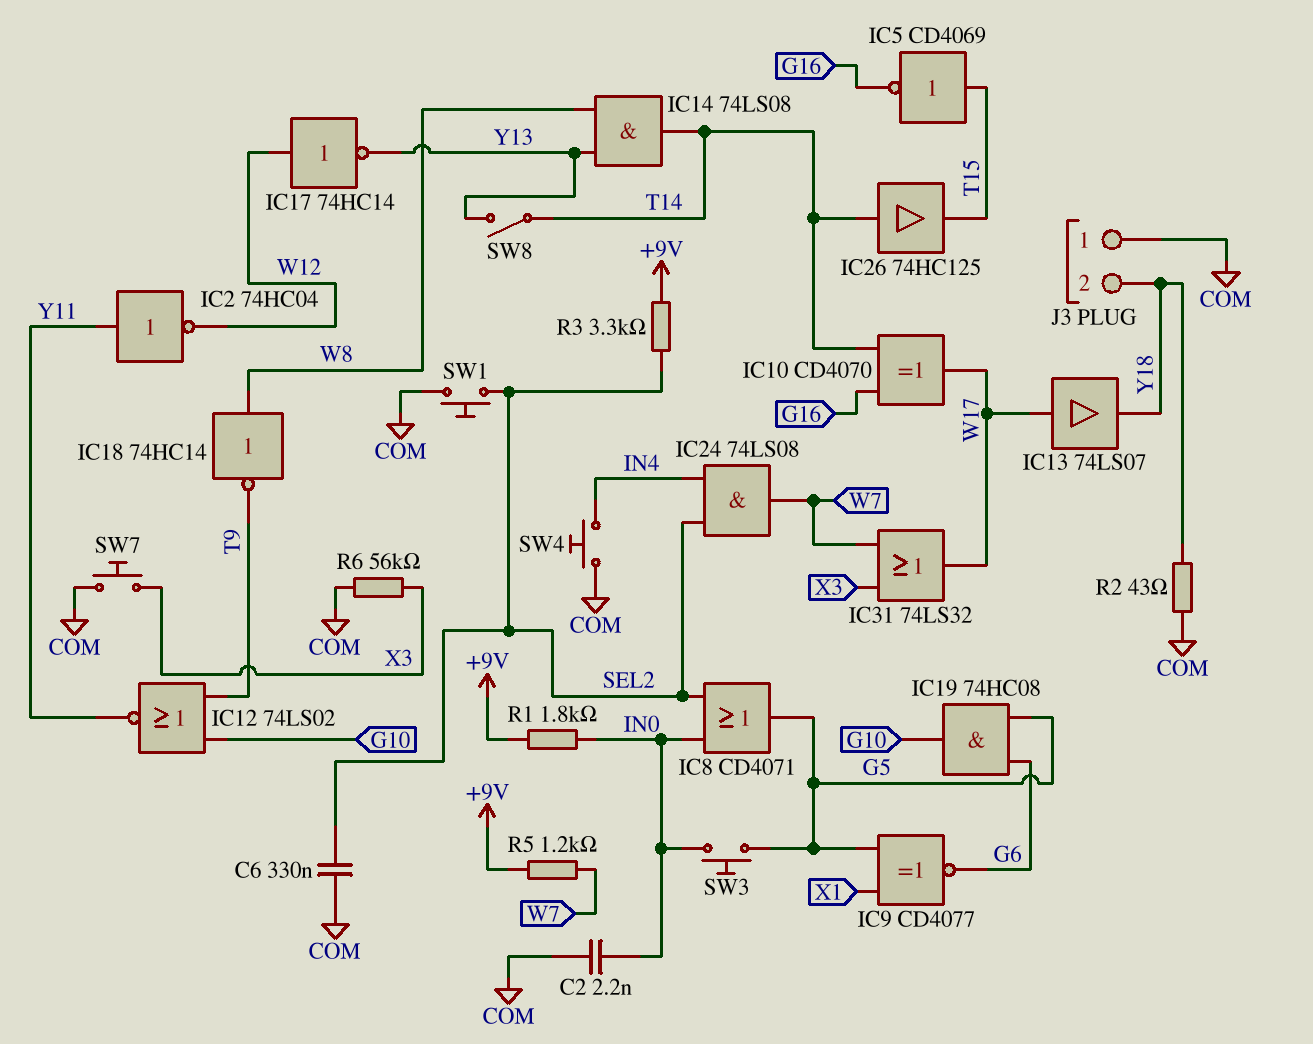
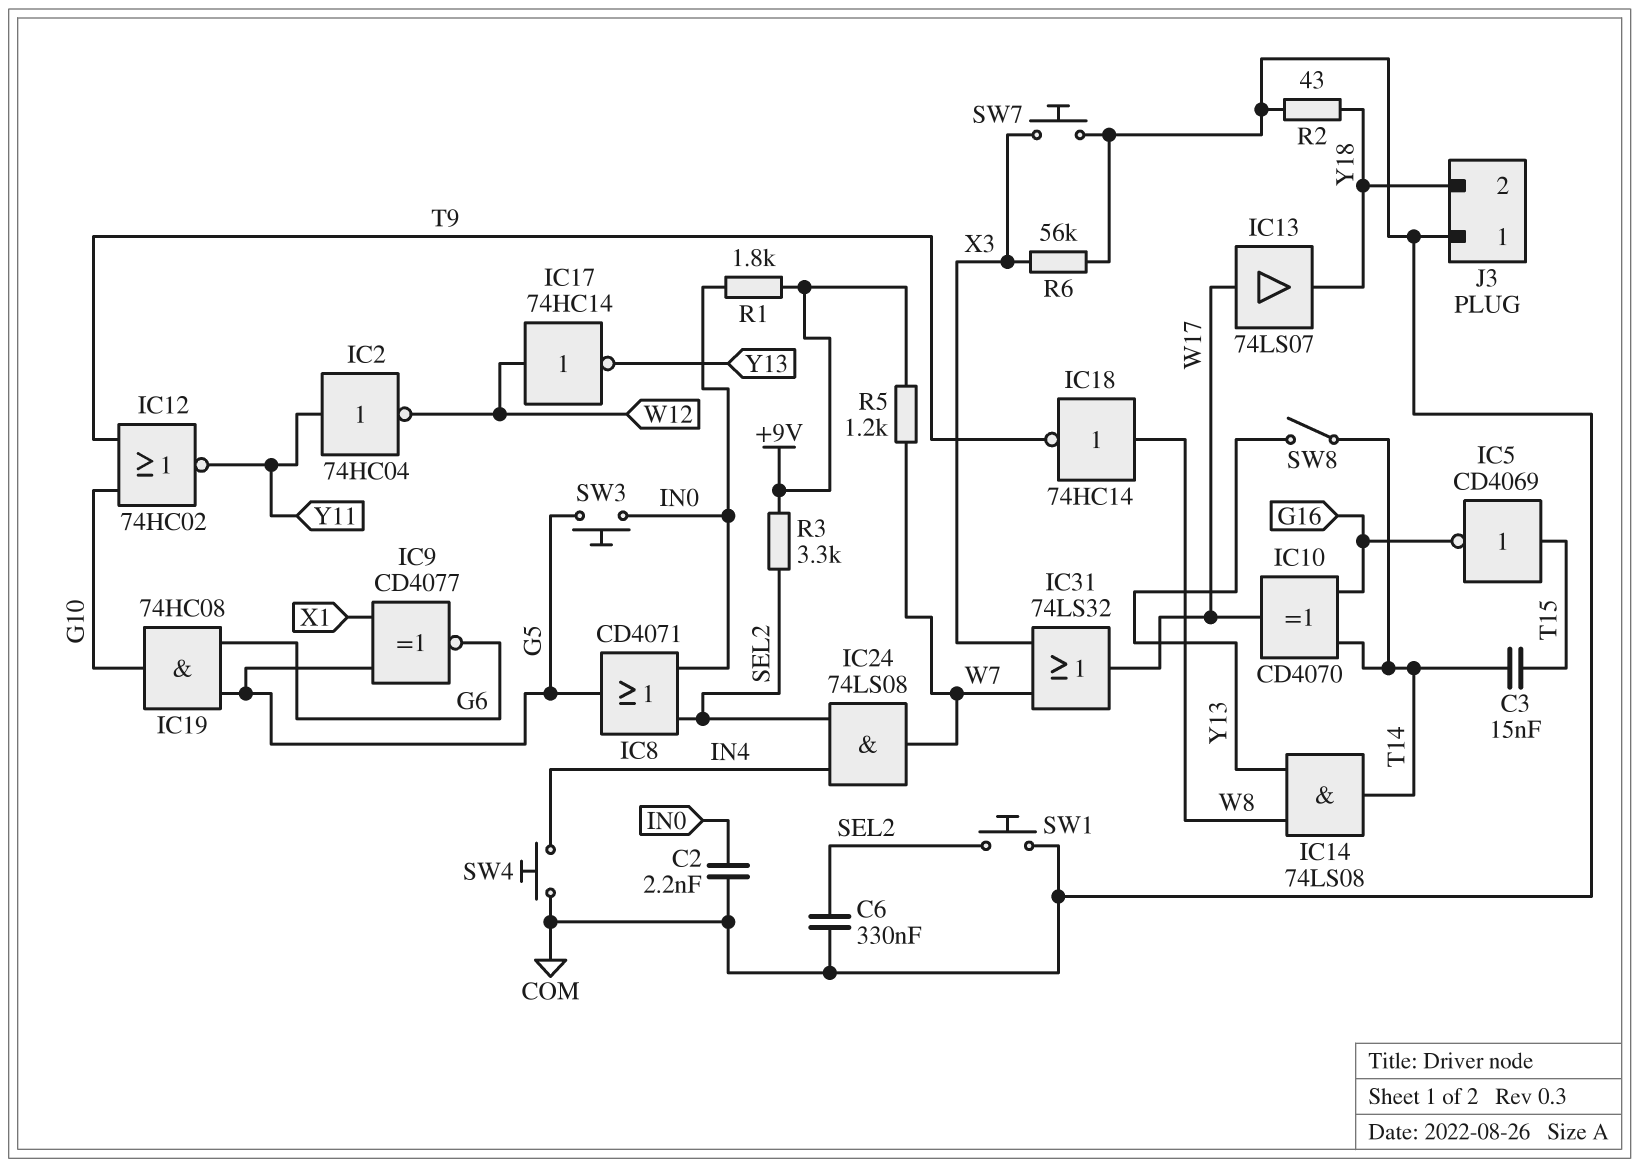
C3: none -> 15nF (T14, T15)
IC12: NOR 74LS02 (in G10, in T9, out Y11) -> NOR 74HC02 (in G10, in T9, out Y11)
IC26: buffer 74HC125 (in T14, out T15) -> none

